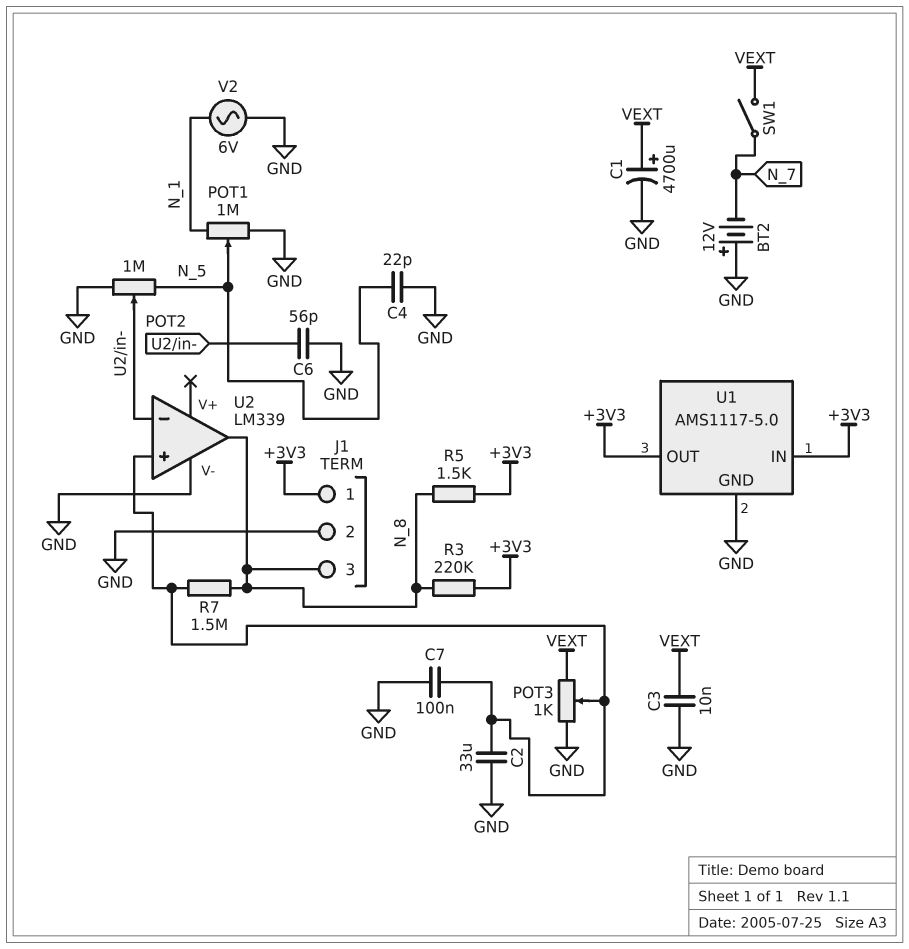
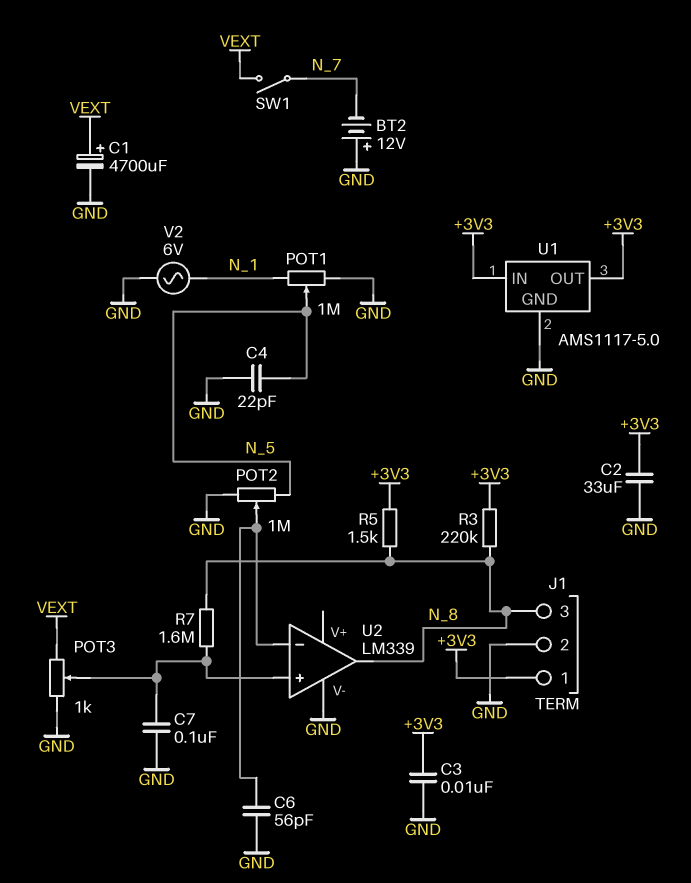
C2: 33uF (GND, U2/in+) -> 33uF (+3V3, GND)
C3: 10nF (GND, VEXT) -> 10nF (+3V3, GND)
R7: 1.5M (N_8, U2/in+) -> 1.6M (N_8, U2/in+)

